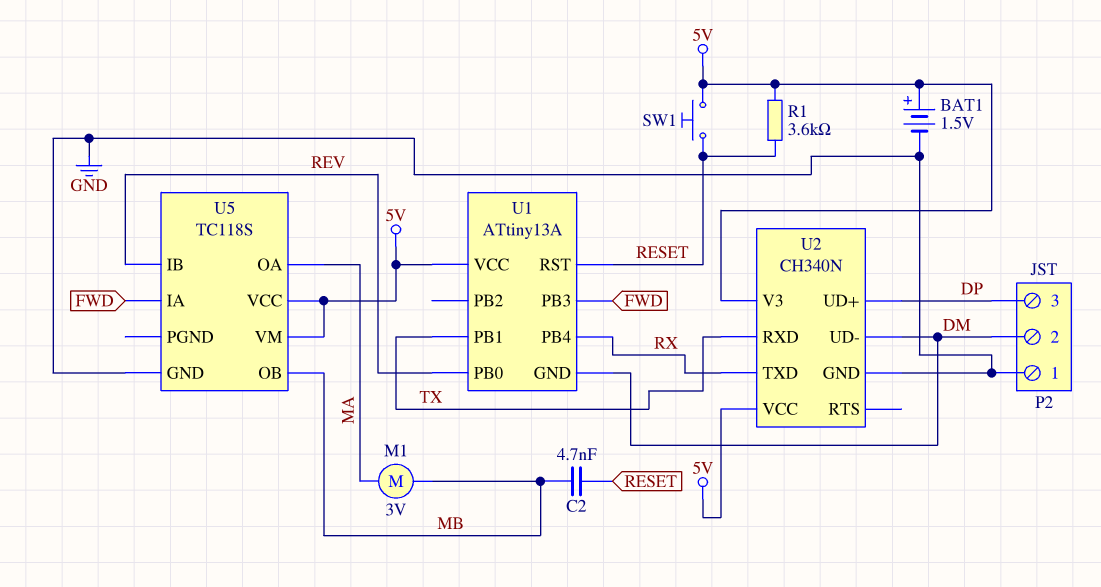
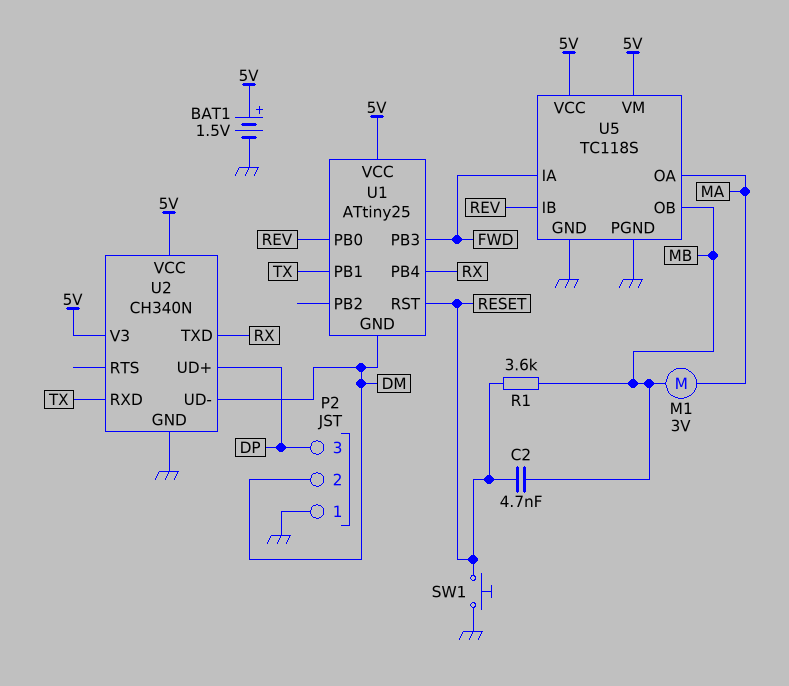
R1: 3.6k (5V, RESET) -> 3.6k (MB, RESET)
SW1: button (5V, RESET) -> button (GND, RESET)
U1: ATtiny13A -> ATtiny25
U5 pin PGND: none -> GND

